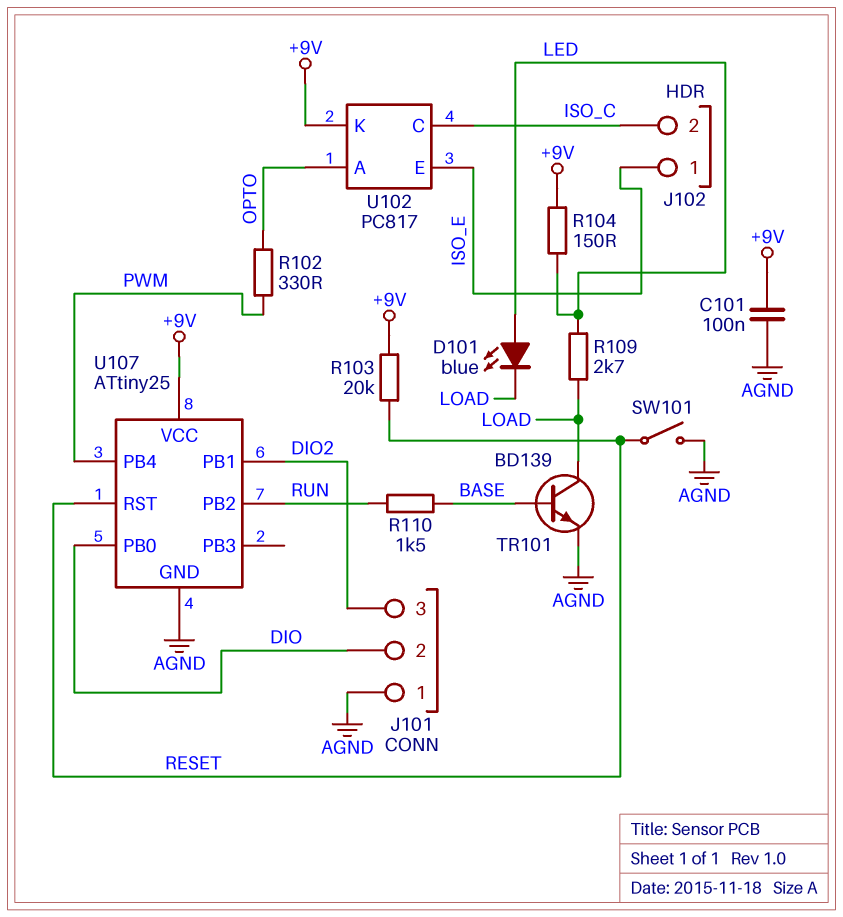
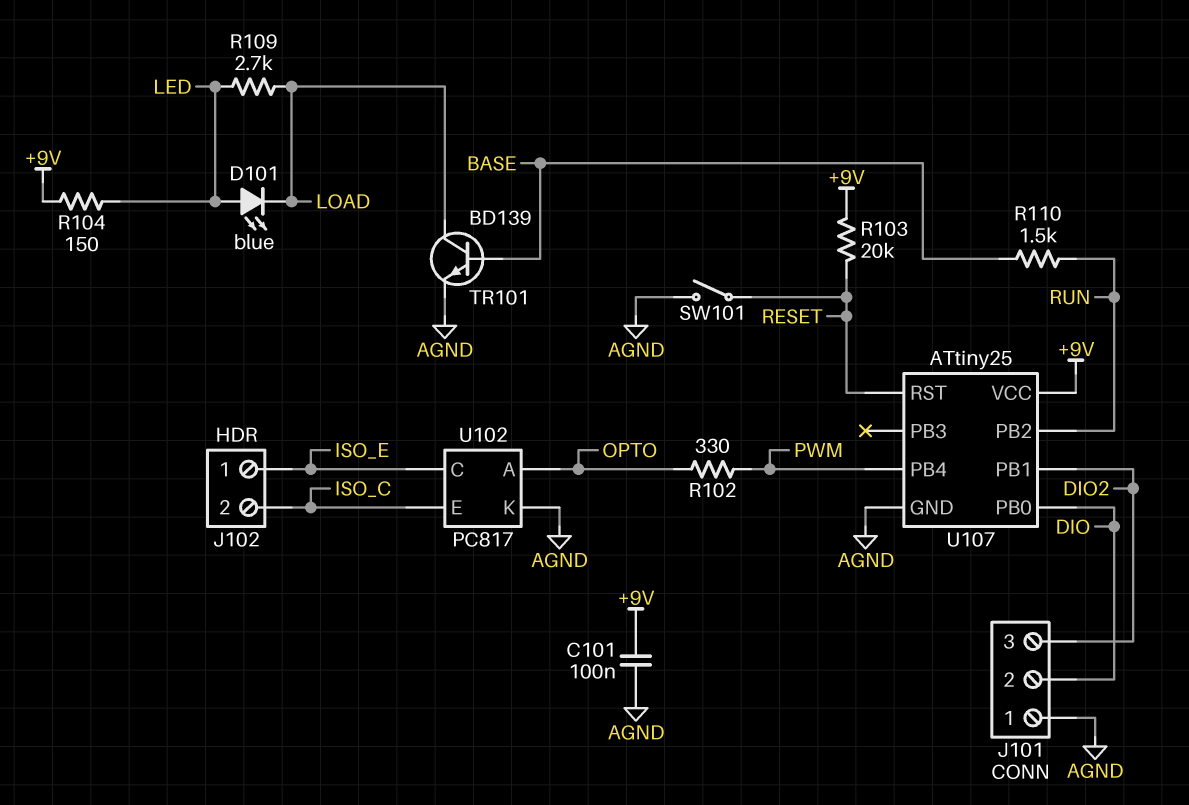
U102 pin C: ISO_C -> ISO_E
U102 pin E: ISO_E -> ISO_C
U102 pin K: +9V -> AGND

